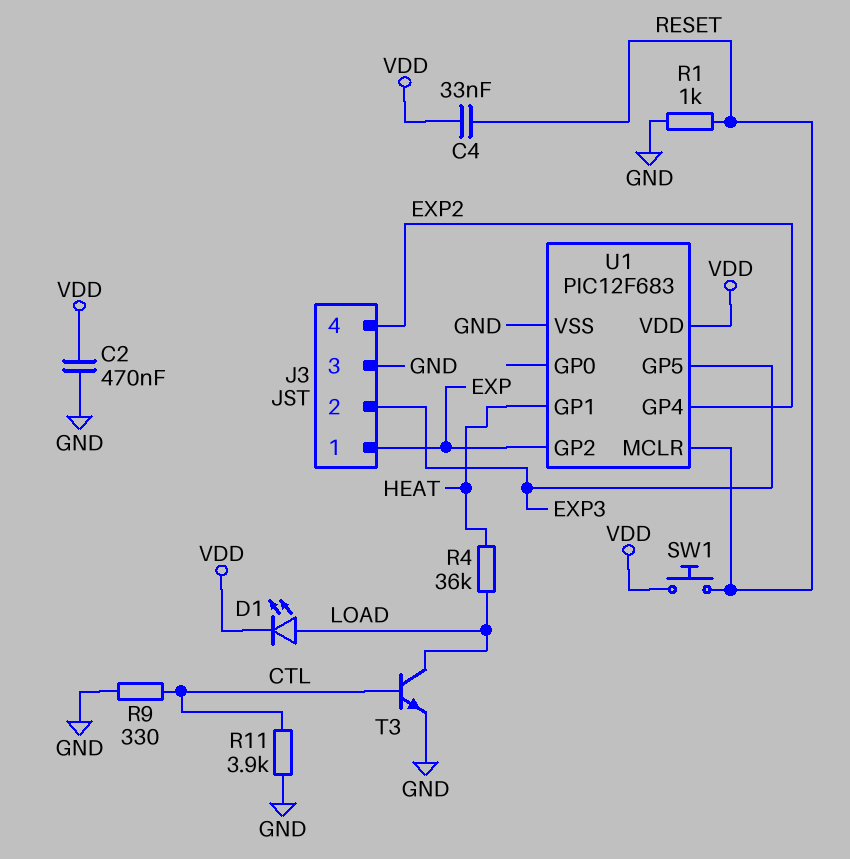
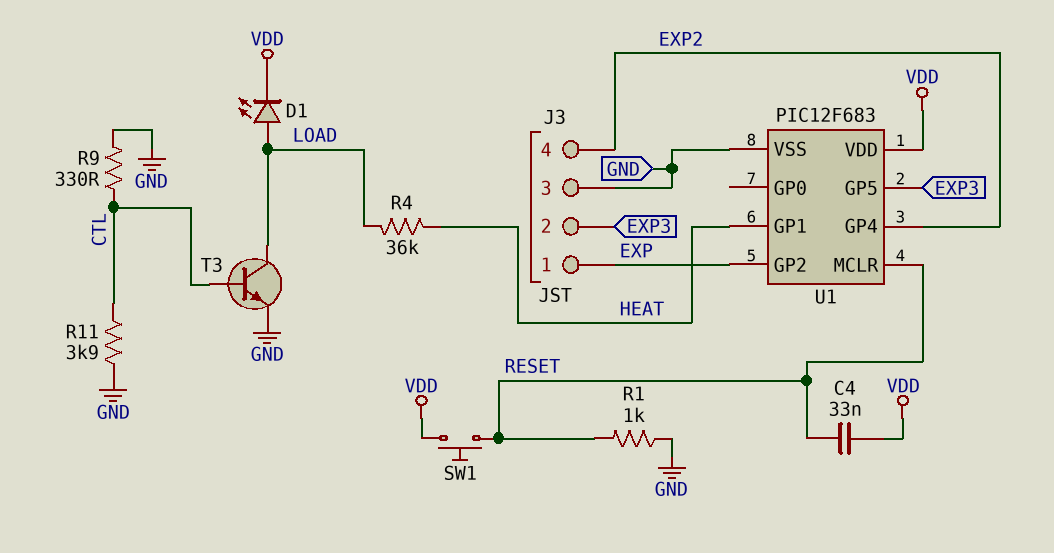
C2: 470nF (GND, VDD) -> none

